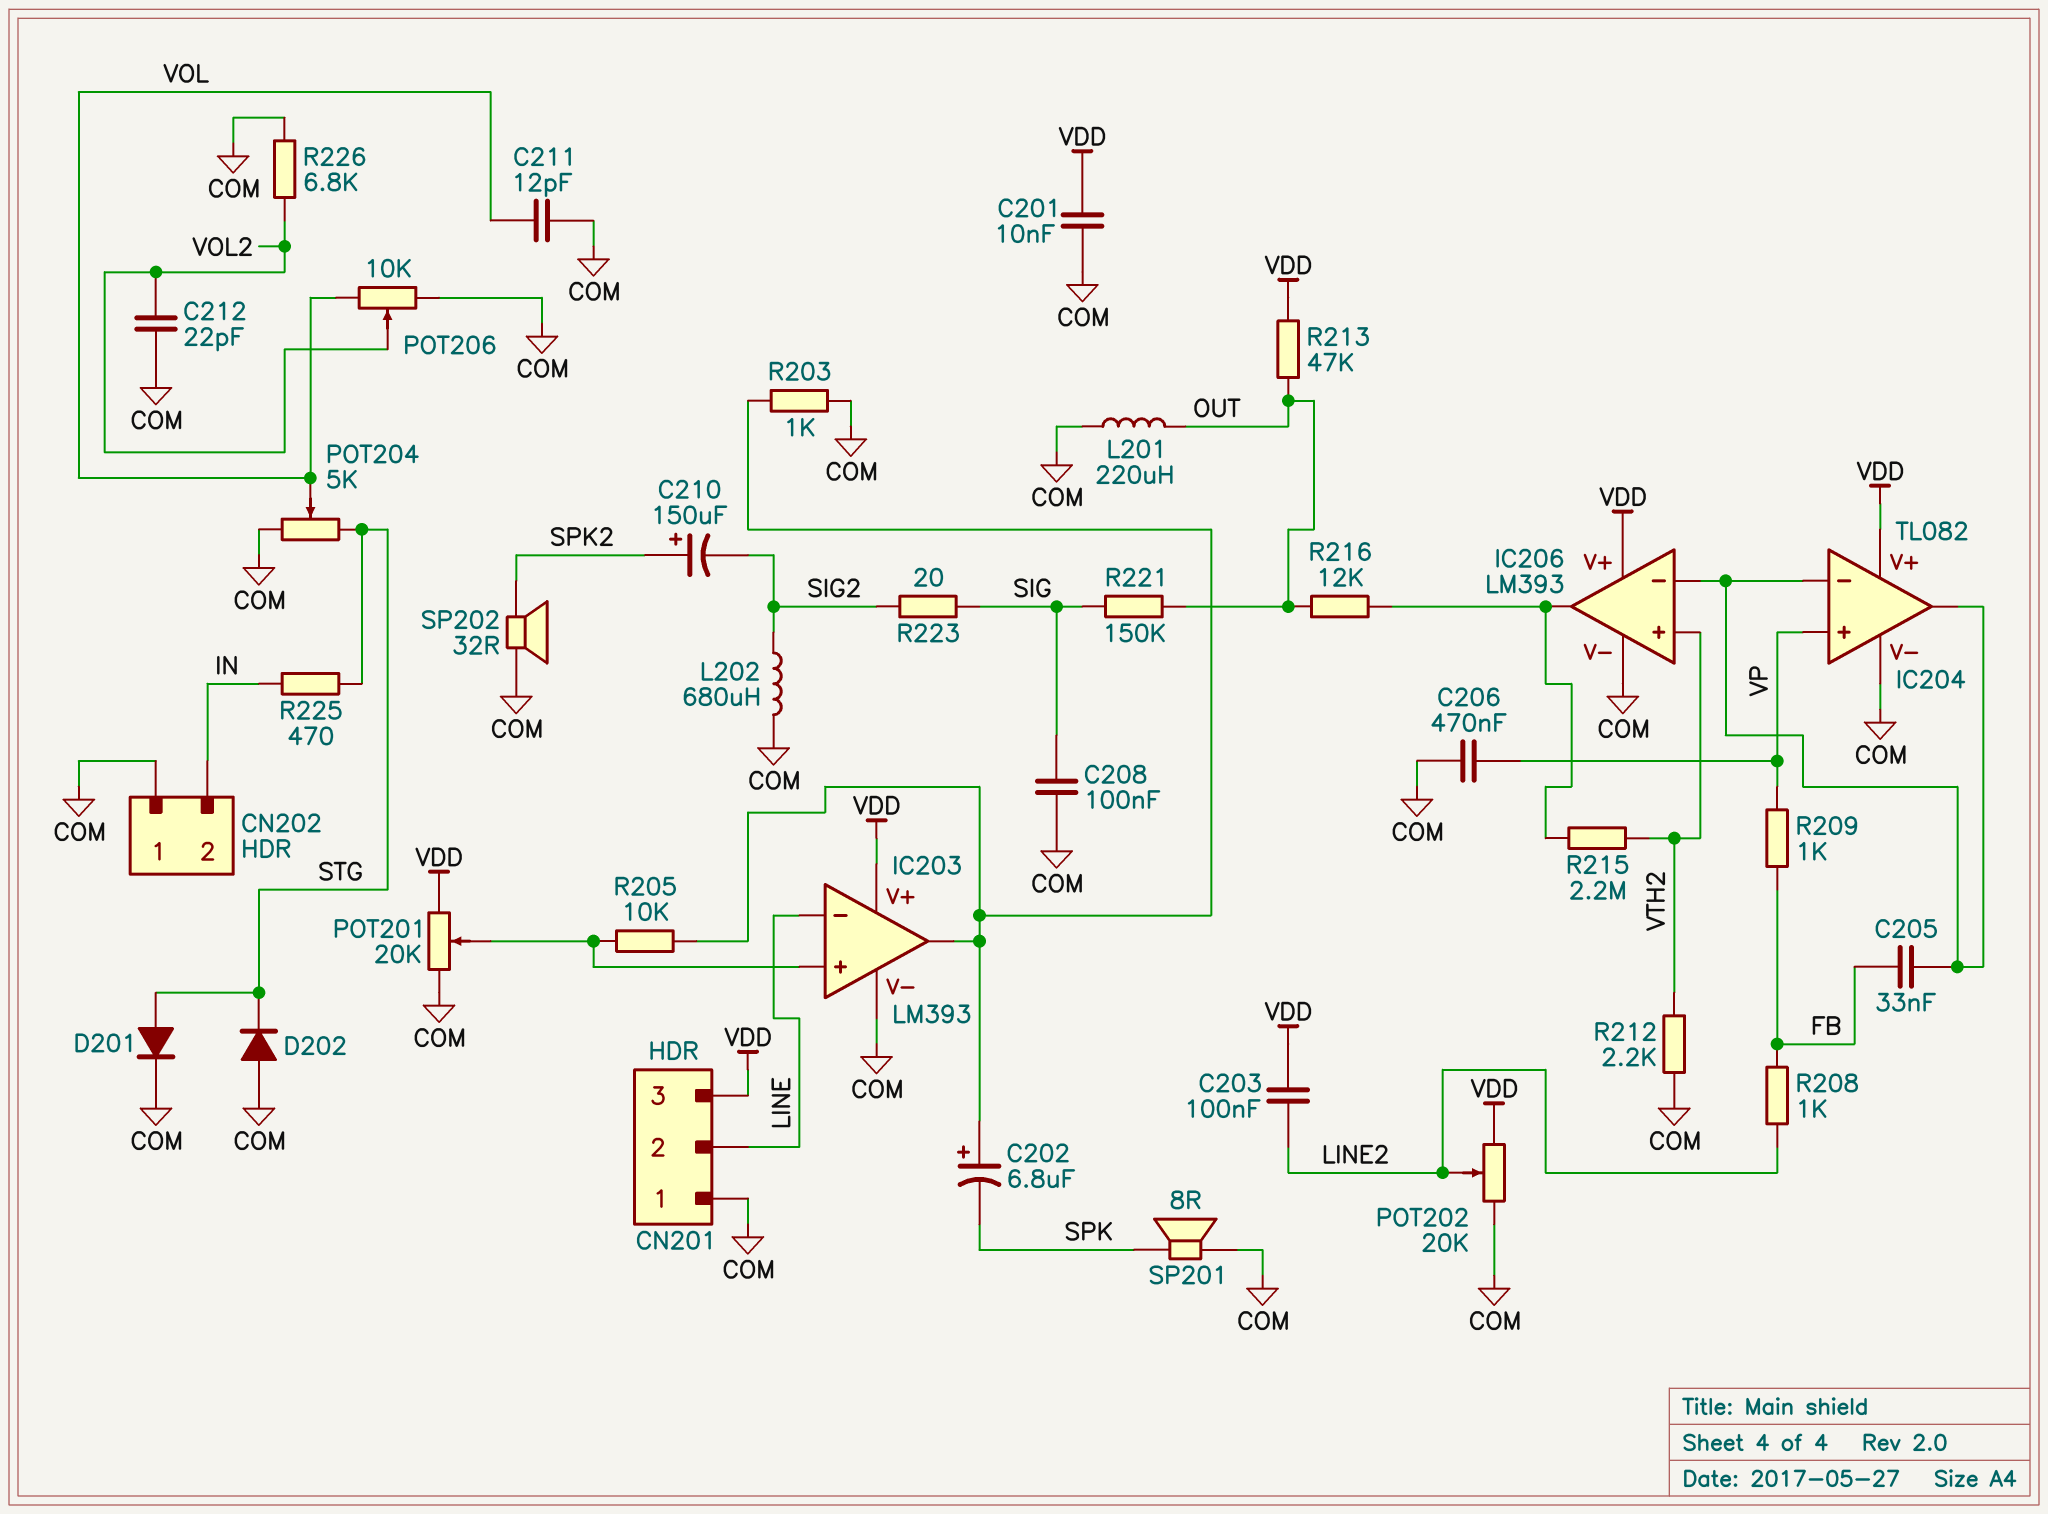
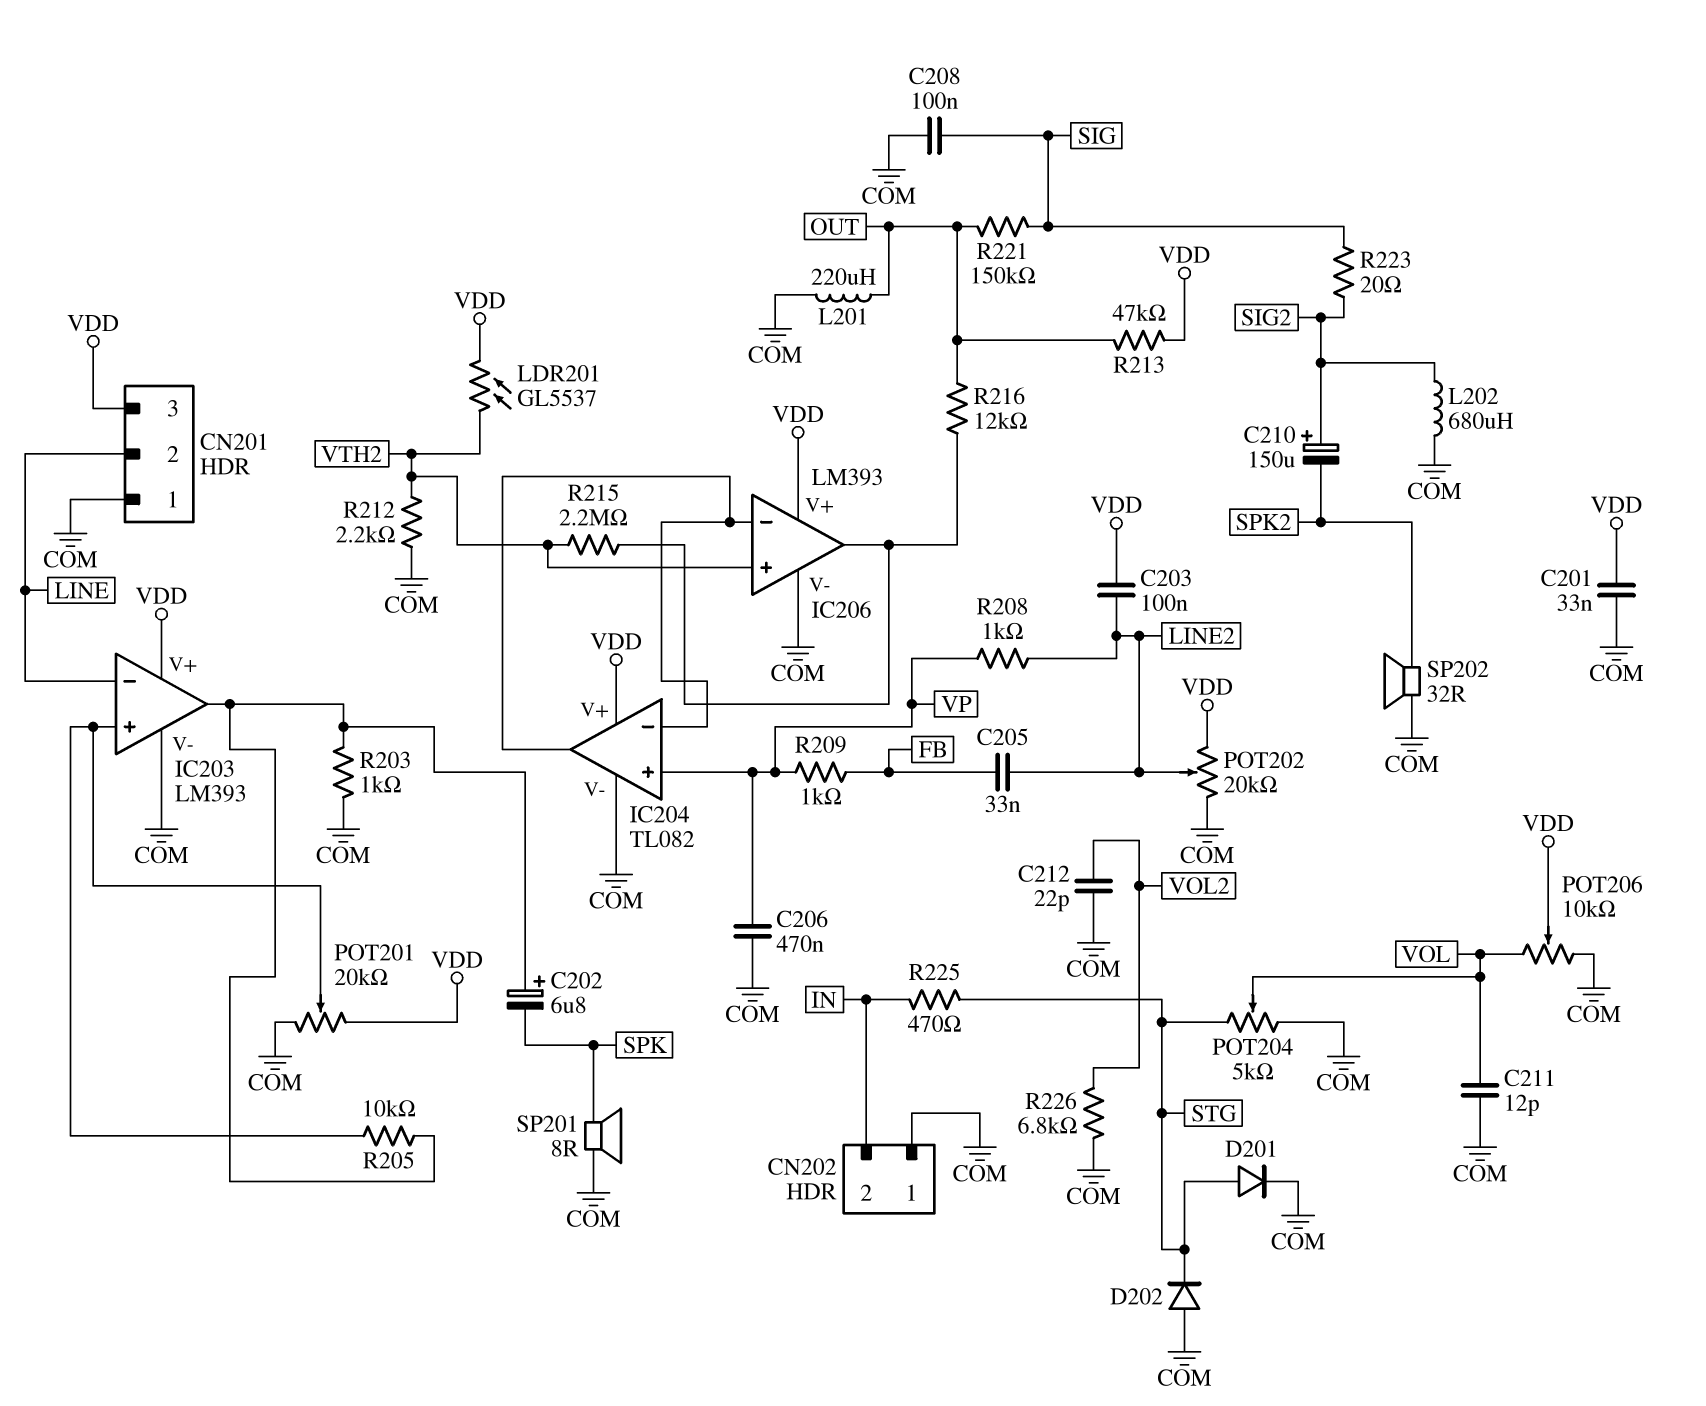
C201: 10nF (COM, VDD) -> 33nF (COM, VDD)
C205: 33nF (FB, IC204/in-) -> 33nF (FB, LINE2)
C210: 150uF (plus SPK2, minus SIG2) -> 150uF (plus SIG2, minus SPK2)
LDR201: none -> GL5537 (VDD, VTH2)
POT206: 10k (COM, VOL, wiper VOL2) -> 10k (COM, VOL, wiper VDD)
R208: 1k (FB, LINE2) -> 1k (LINE2, VP)

